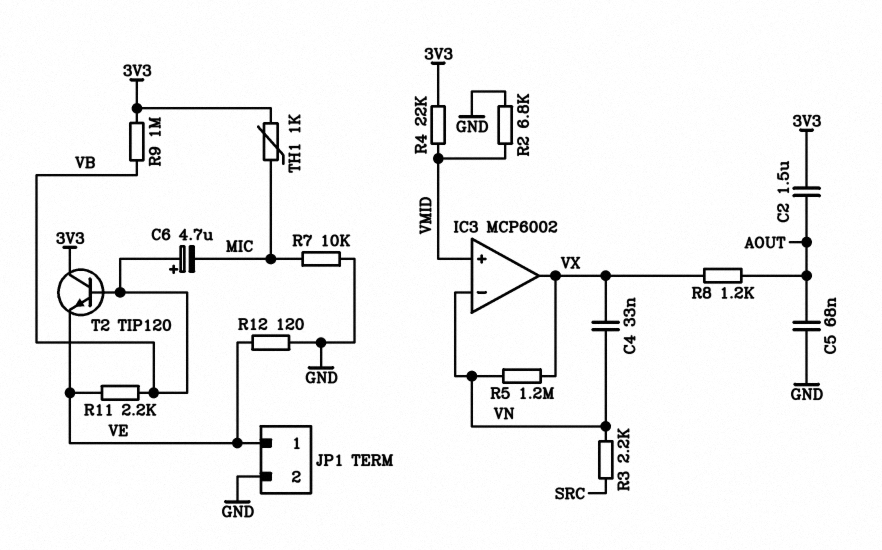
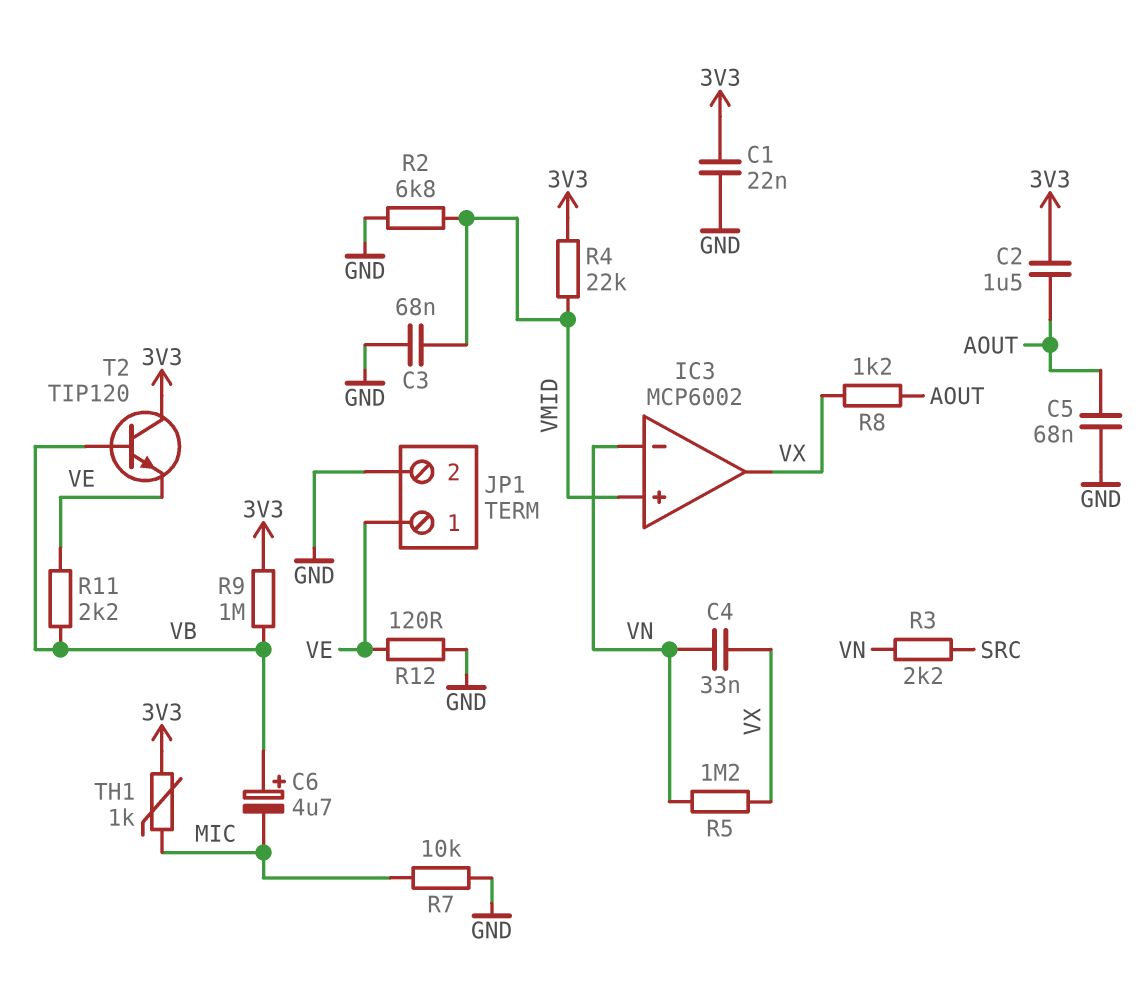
C1: none -> 22nF (3V3, GND)
C3: none -> 68nF (GND, VMID)

